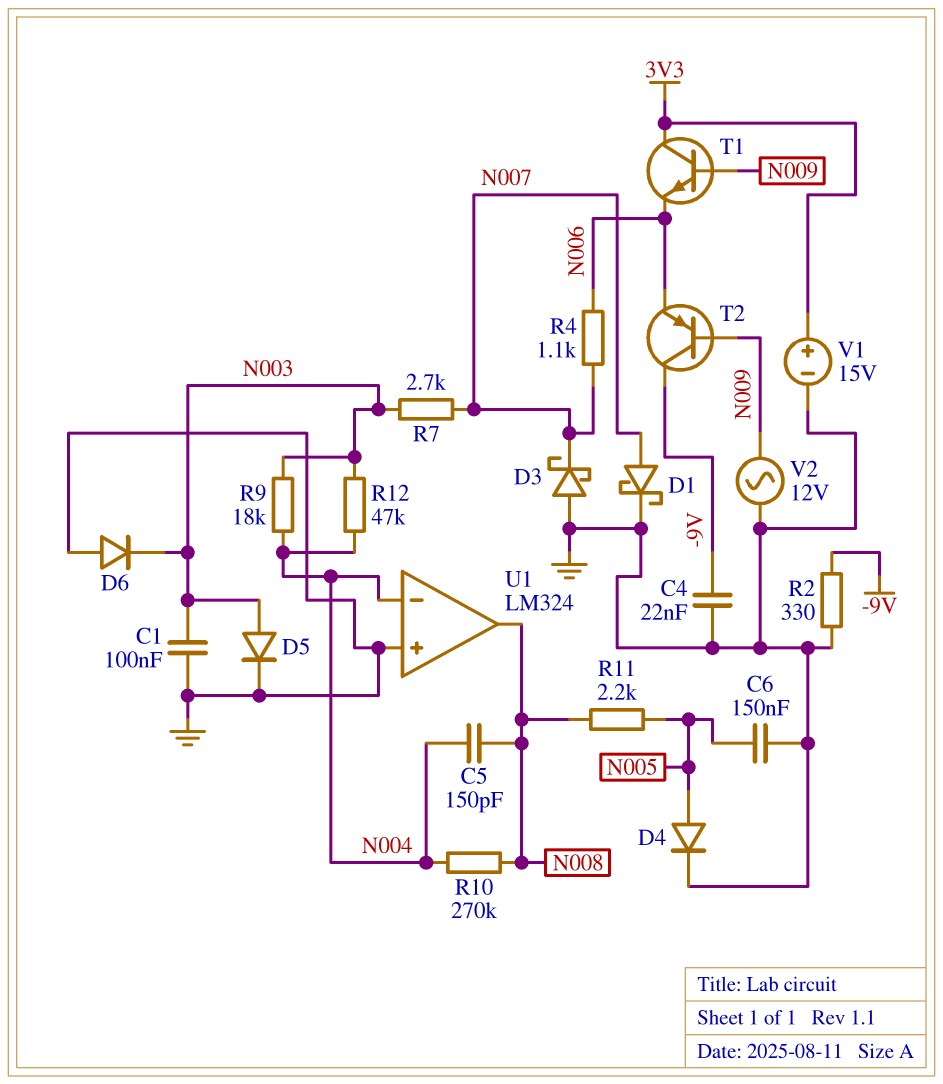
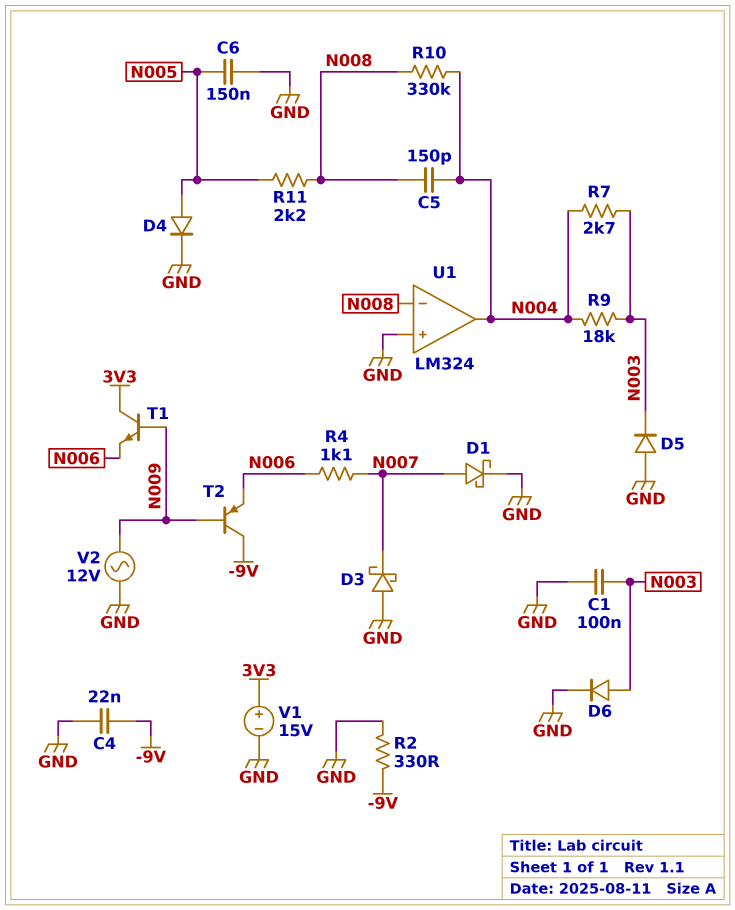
D5: diode (A N003, K GND) -> diode (A GND, K N003)
D6: diode (A GND, K N003) -> diode (A N003, K GND)
R7: 2.7k (N003, N007) -> 2.7k (N003, N004)
R10: 270k (N004, N008) -> 330k (N004, N008)
R12: 47k (N003, N004) -> none
U1 pin in-: N004 -> N008
U1 pin out: N008 -> N004

